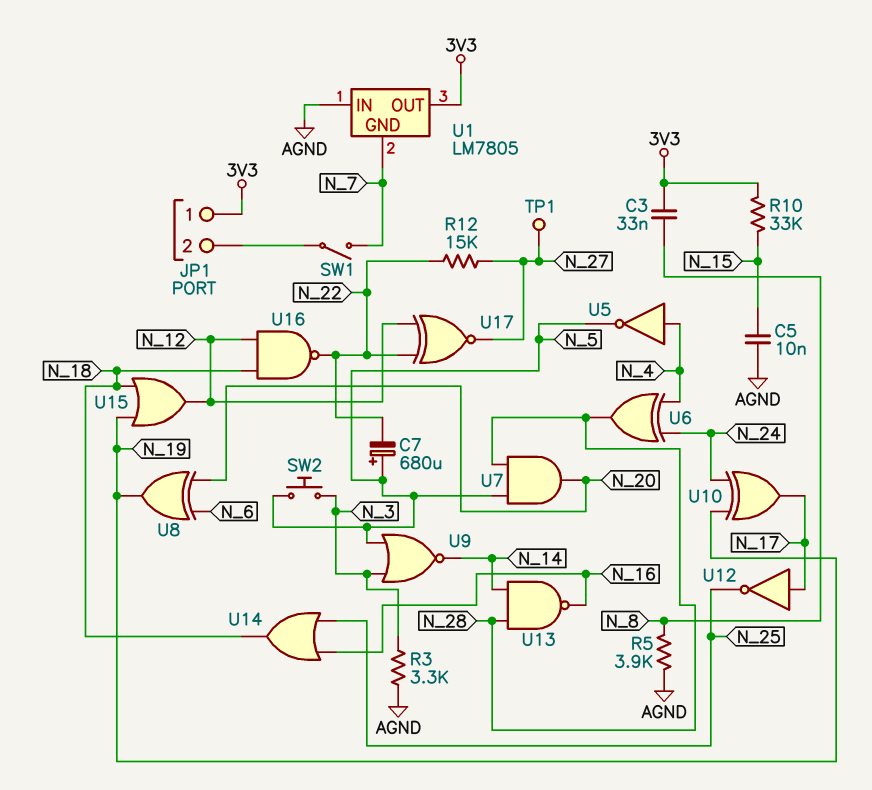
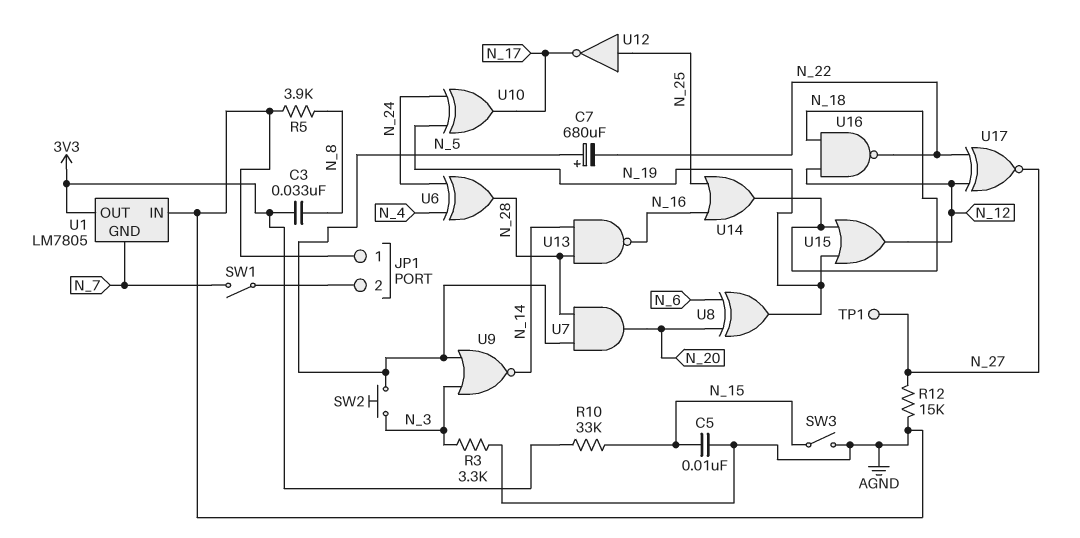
JP1 pin 1: 3V3 -> AGND
R12: 15k (N_22, N_27) -> 15k (AGND, N_27)
SW3: none -> switch (AGND, N_15)
U5: NOT (in N_4, out N_5) -> none
U12: NOT (in N_17, out N_25) -> NOT (in N_25, out N_17)

